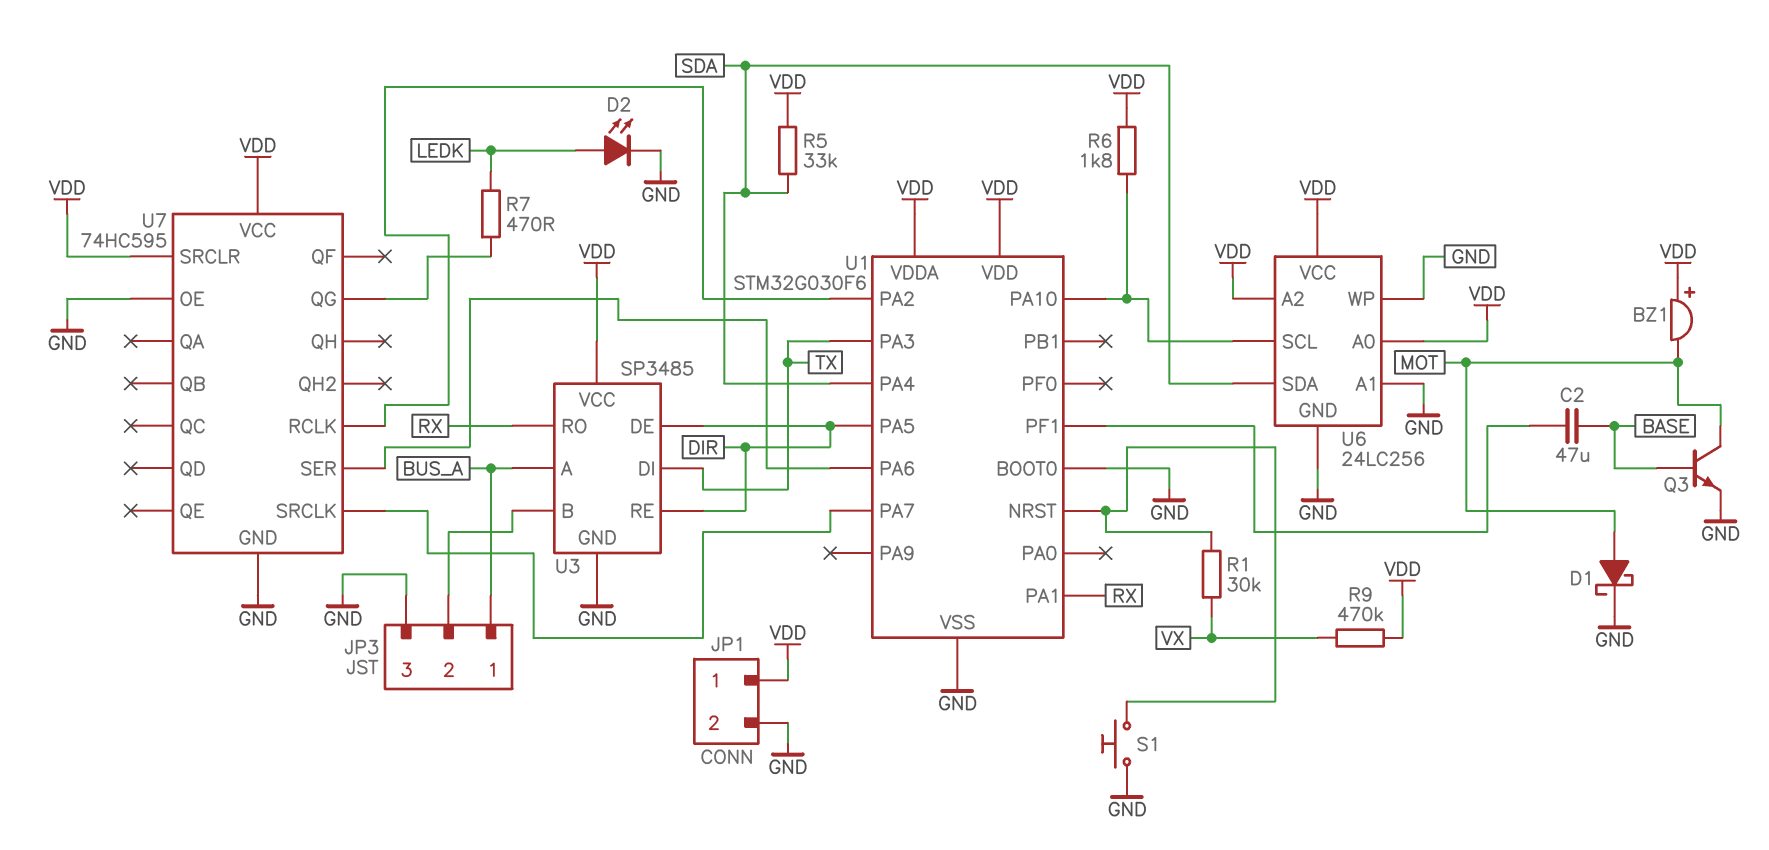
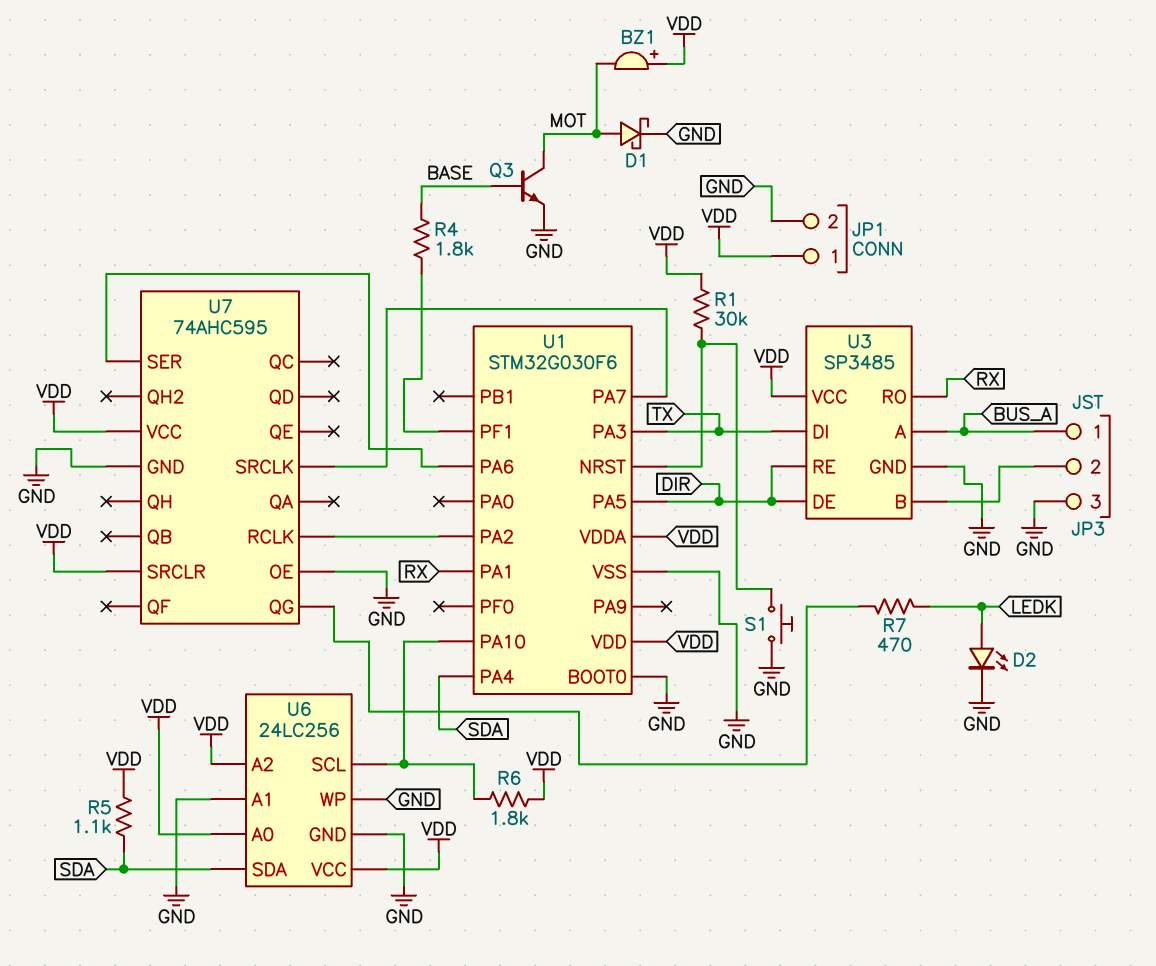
C2: 47uF (BASE, U1/PF1) -> none
R1: 30k (U1/NRST, VX) -> 30k (U1/NRST, VDD)
R4: none -> 1.8k (BASE, U1/PF1)
R5: 33k (SDA, VDD) -> 1.1k (SDA, VDD)
R9: 470k (VDD, VX) -> none
U7: 74HC595 -> 74AHC595

